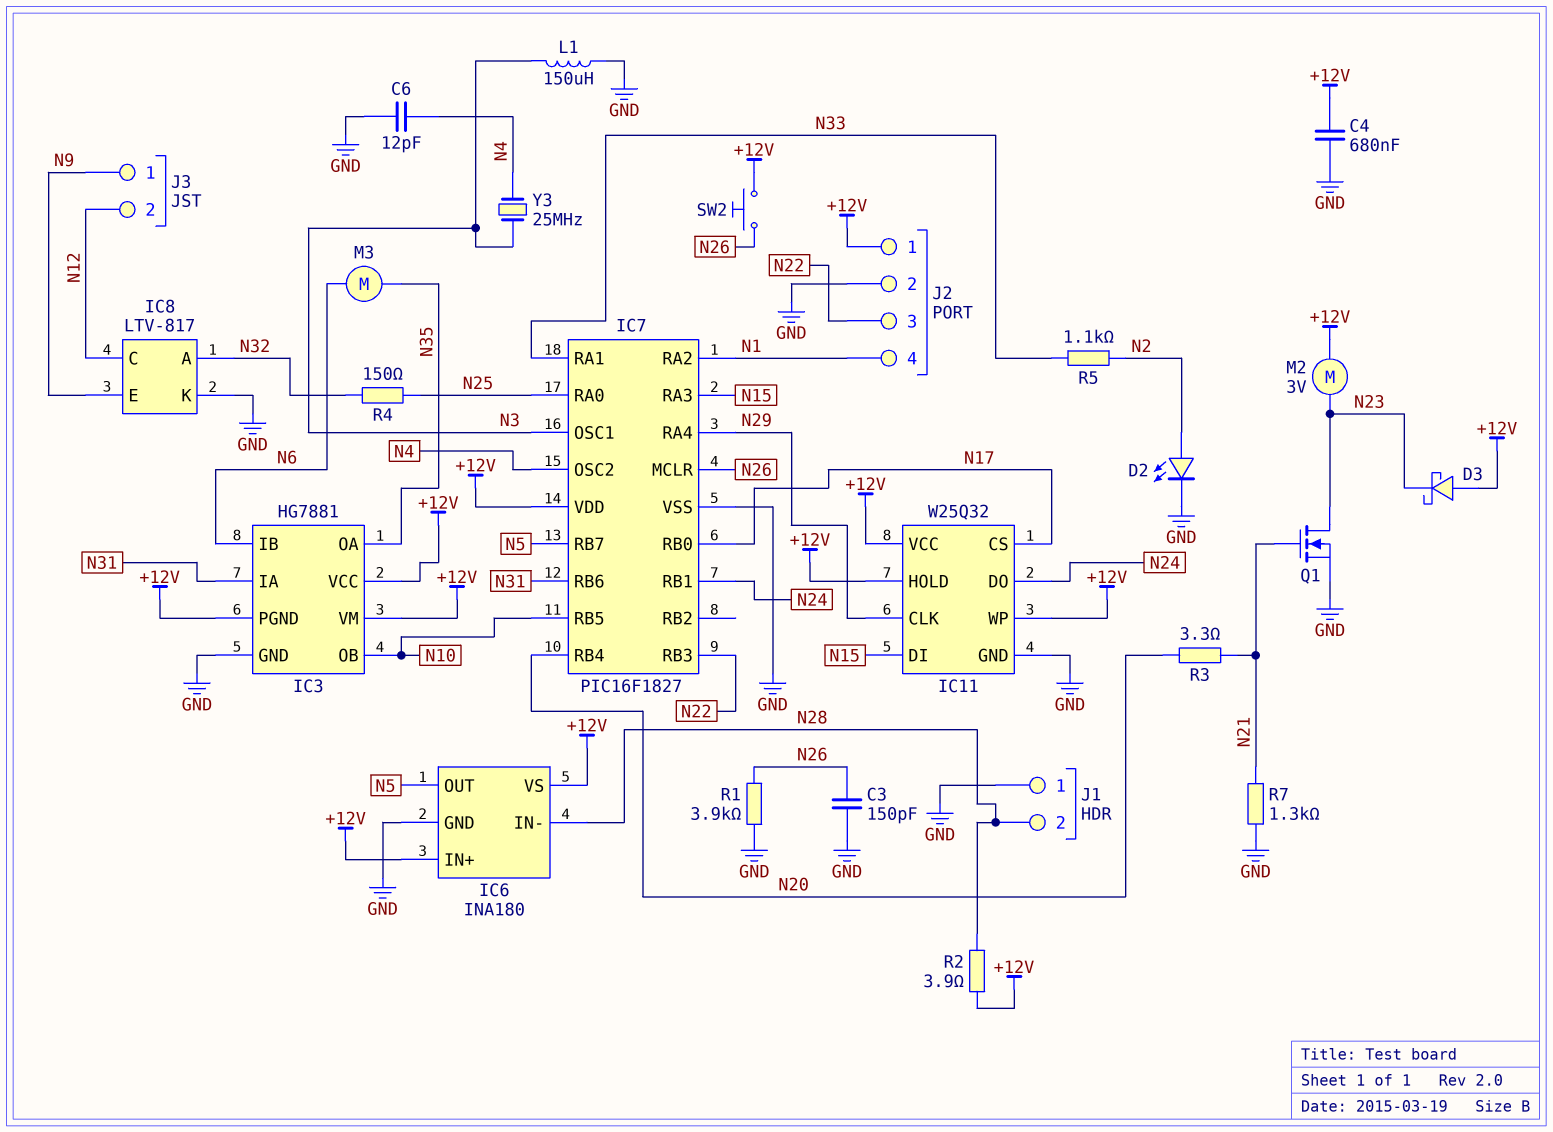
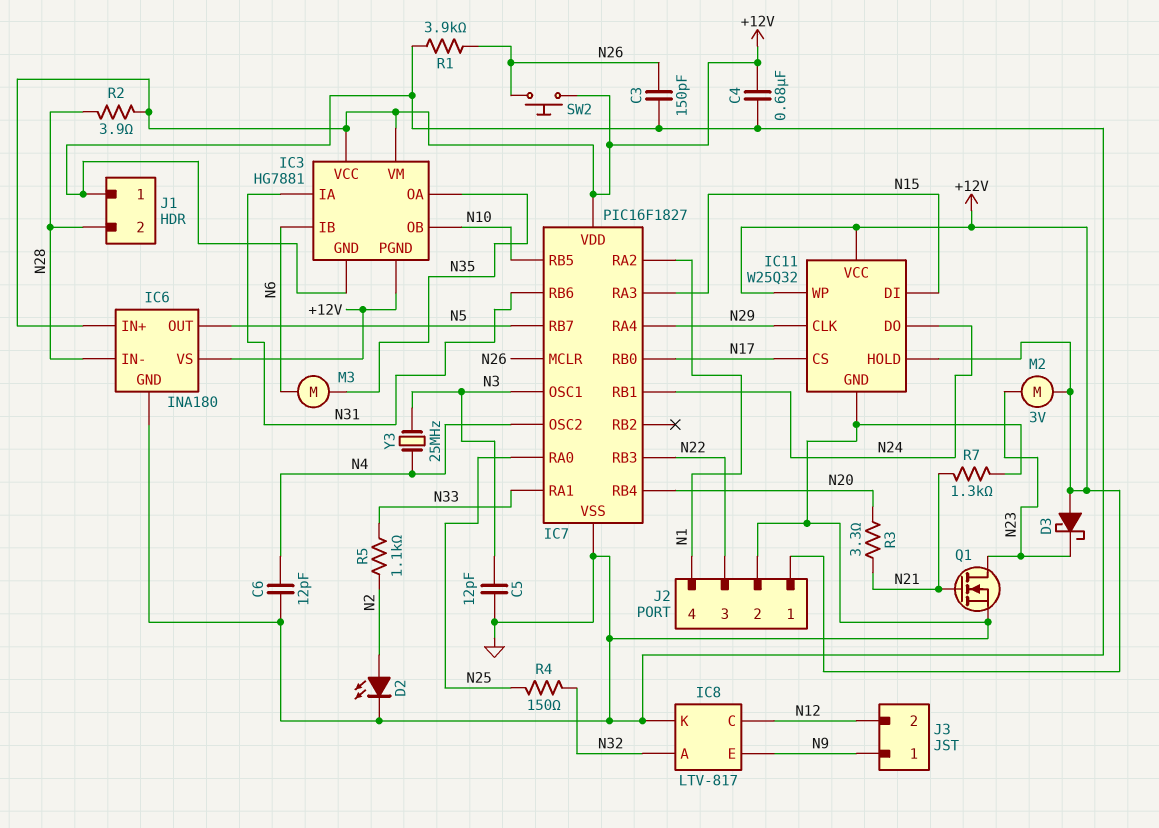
C5: none -> 12pF (GND, N3)
L1: 150uH (GND, N3) -> none

